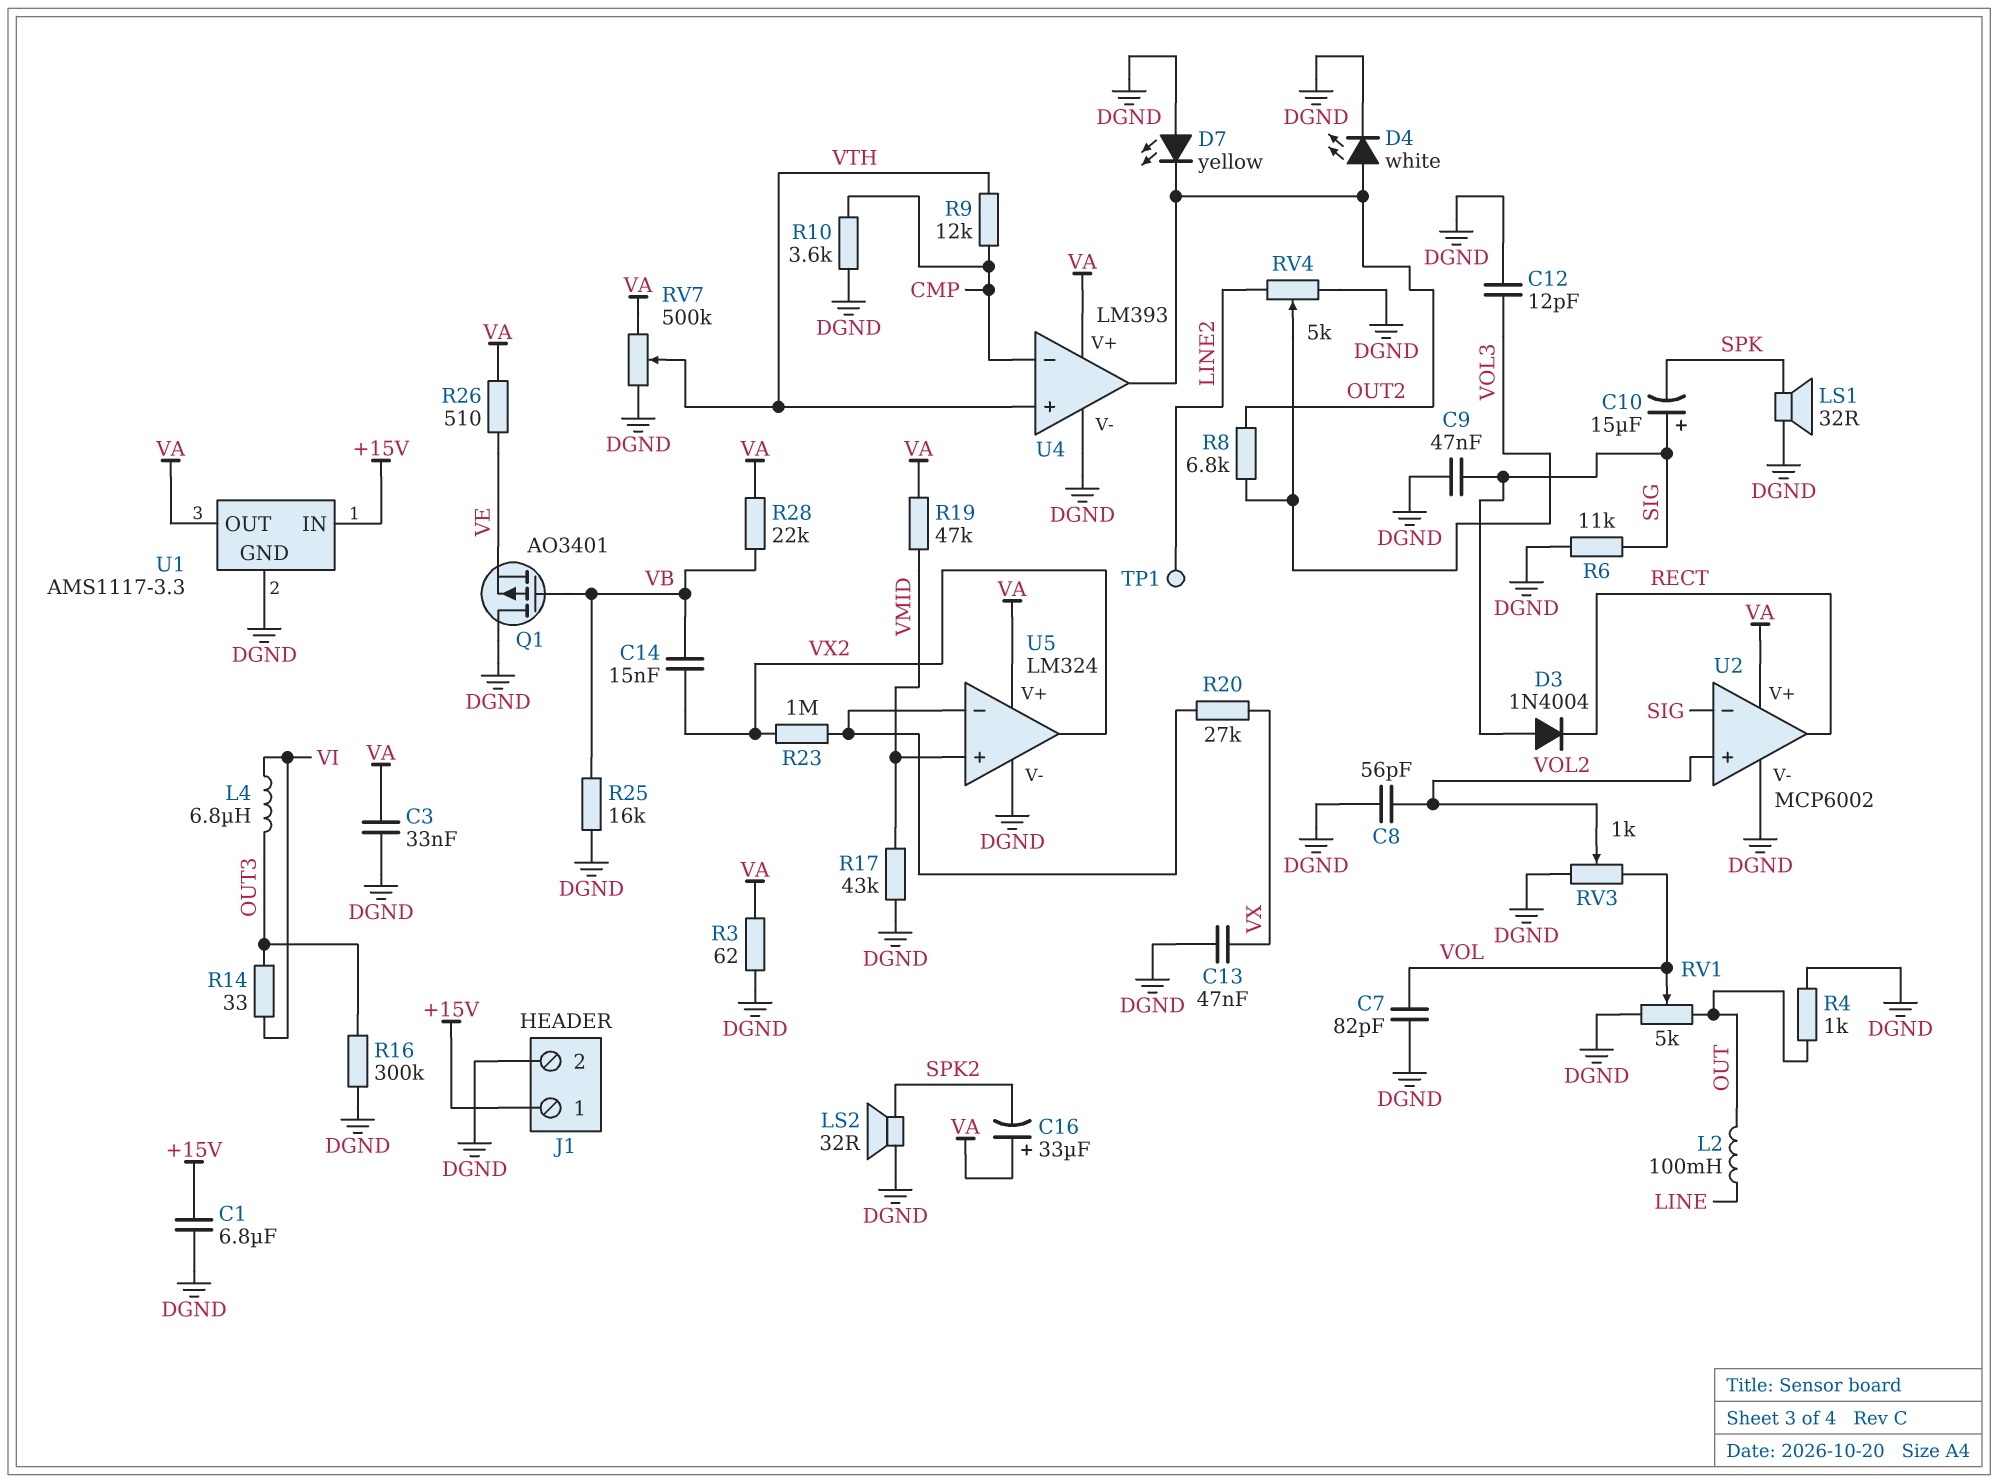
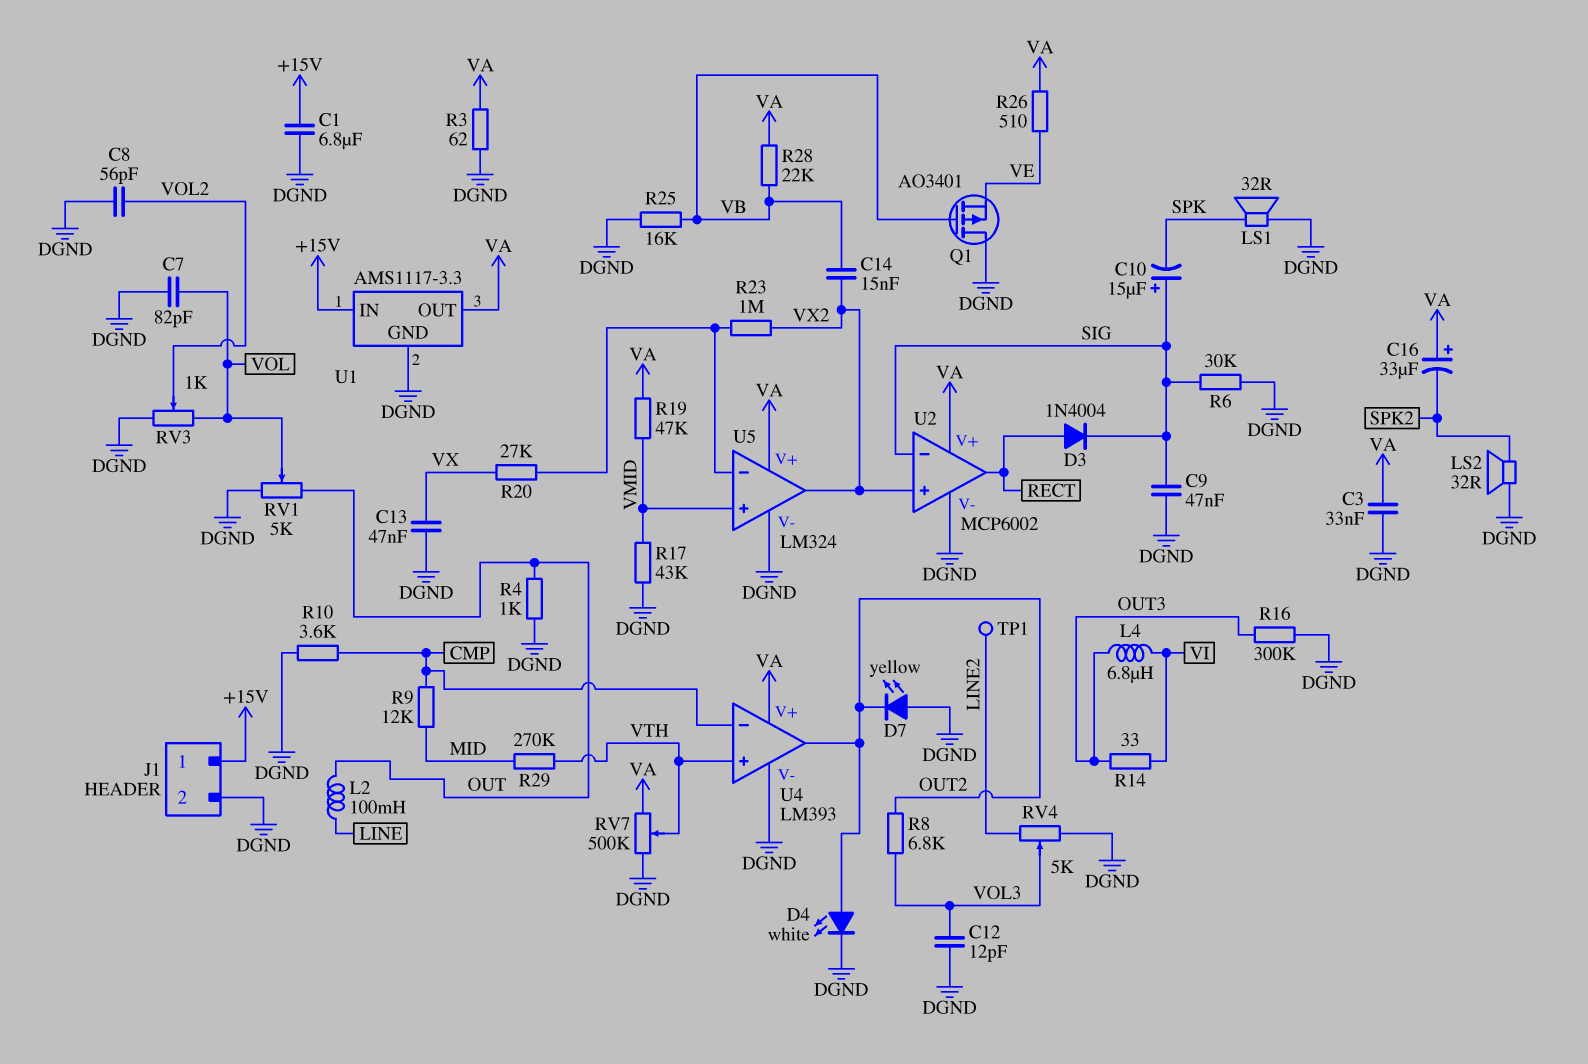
D3: diode 1N4004 (A SIG, K RECT) -> diode 1N4004 (A RECT, K SIG)
R6: 11k (DGND, SIG) -> 30k (DGND, SIG)
R9: 12k (CMP, VTH) -> 12k (CMP, MID)
R29: none -> 270k (MID, VTH)
U2 pin in+: VOL2 -> VX2

